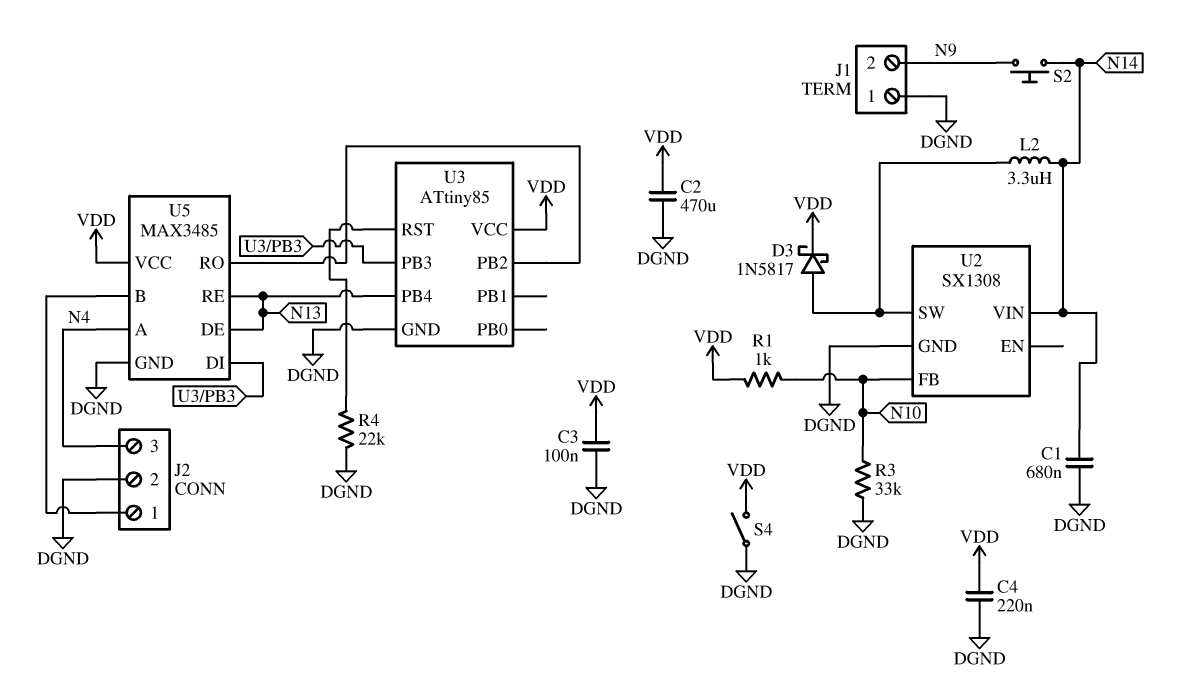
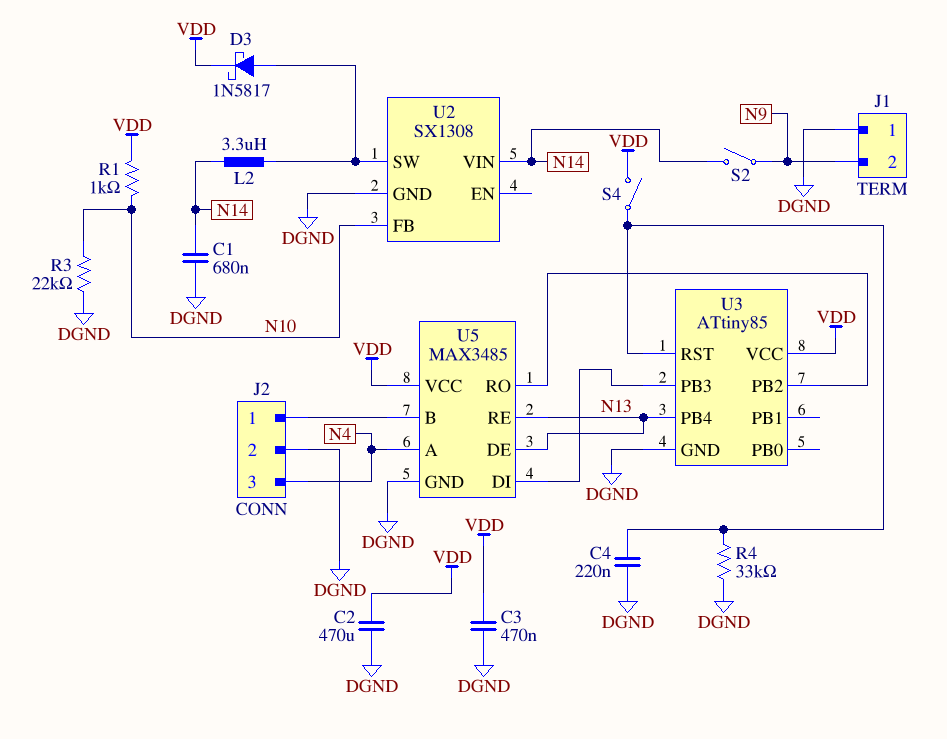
C3: 100nF (DGND, VDD) -> 470nF (DGND, VDD)
C4: 220nF (DGND, VDD) -> 220nF (DGND, U3/RST)
R3: 33k (DGND, N10) -> 22k (DGND, N10)
R4: 22k (DGND, U3/RST) -> 33k (DGND, U3/RST)
S2: button (N9, N14) -> switch (N9, N14)
S4: switch (DGND, VDD) -> switch (U3/RST, VDD)

